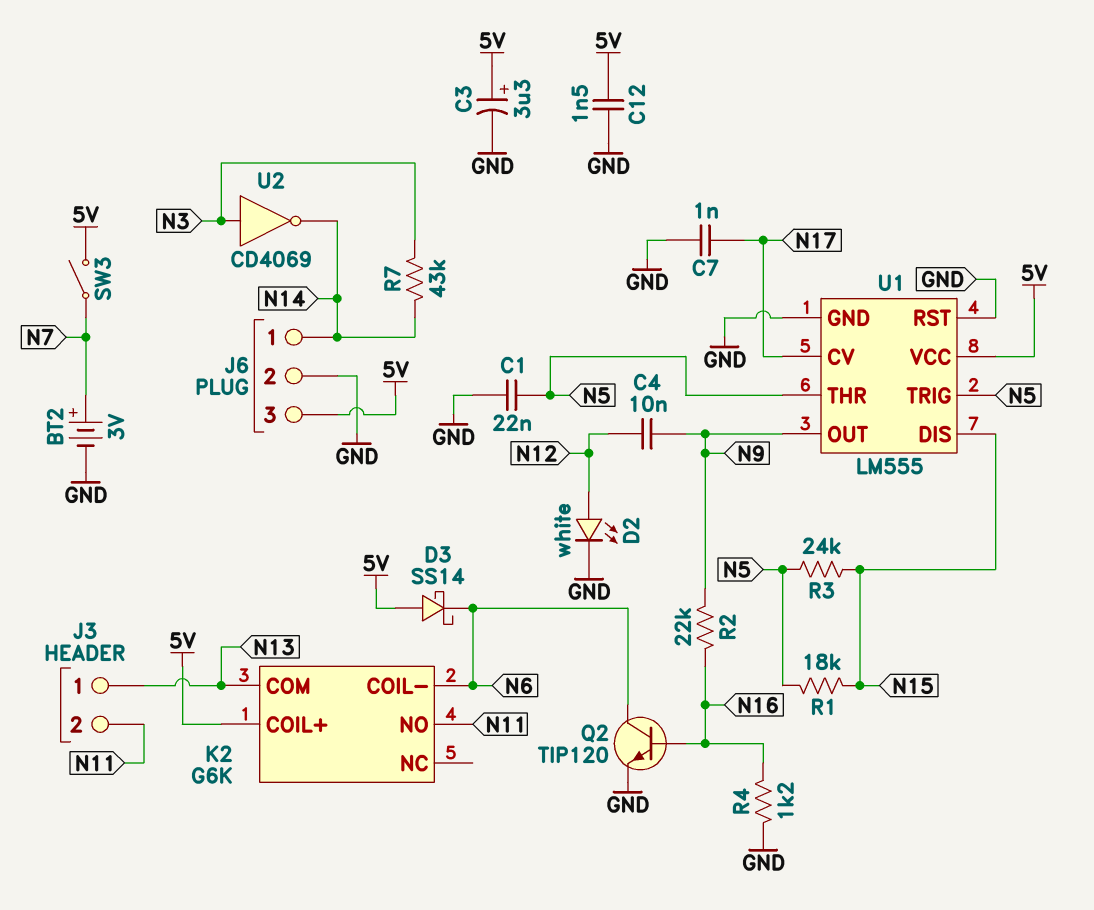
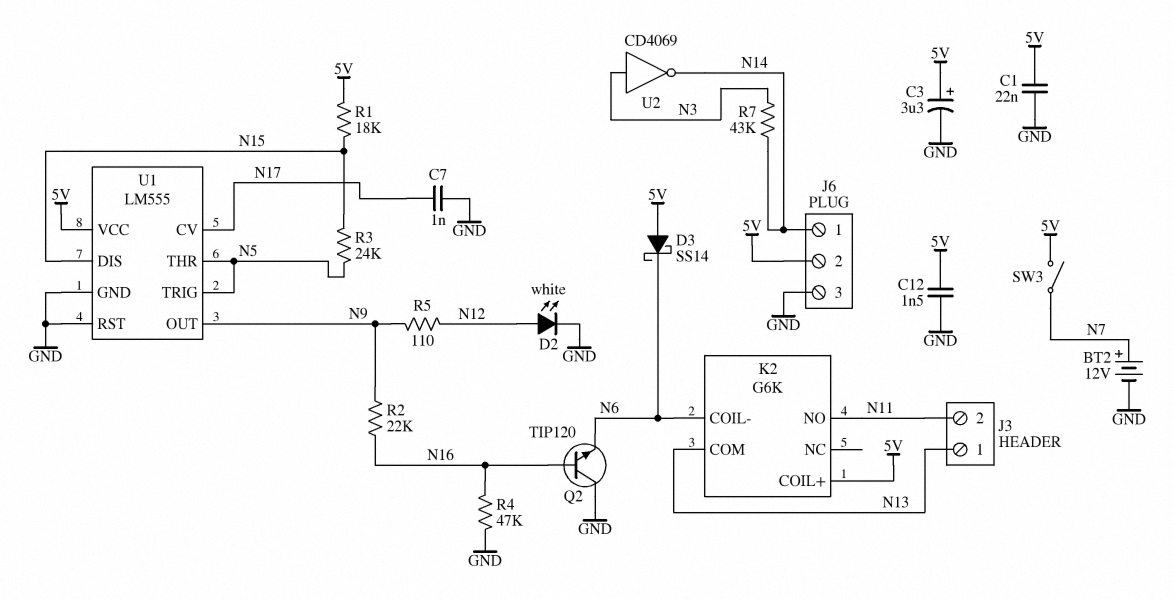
BT2: 3V (plus N7, minus GND) -> 12V (plus N7, minus GND)
C1: 22nF (GND, N5) -> 22nF (5V, GND)
C4: 10nF (N9, N12) -> none
J6 pin 2: GND -> 5V
J6 pin 3: 5V -> GND
Q2: NPN TIP120 (B N16, C N6, E GND) -> NPN TIP120 (B N16, C GND, E N6)
R1: 18k (N5, N15) -> 18k (5V, N15)
R4: 1.2k (GND, N16) -> 47k (GND, N16)
R5: none -> 110 (N9, N12)

